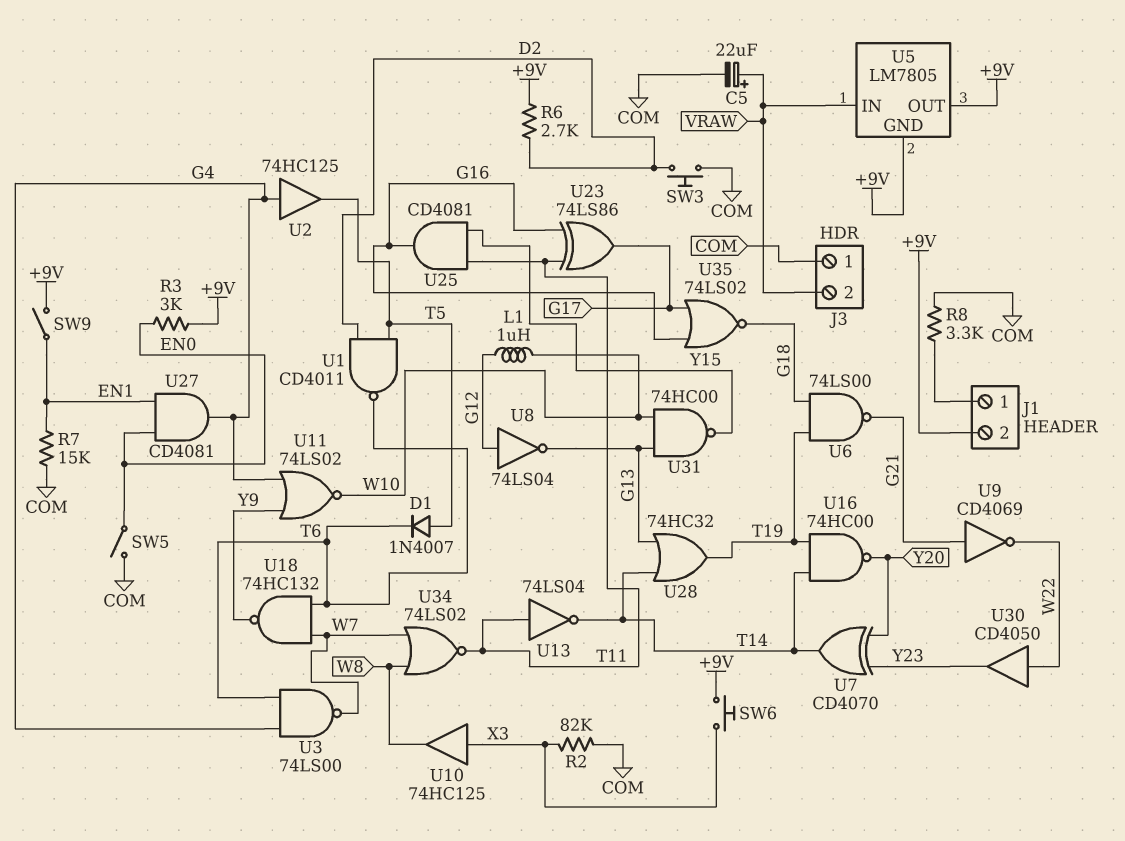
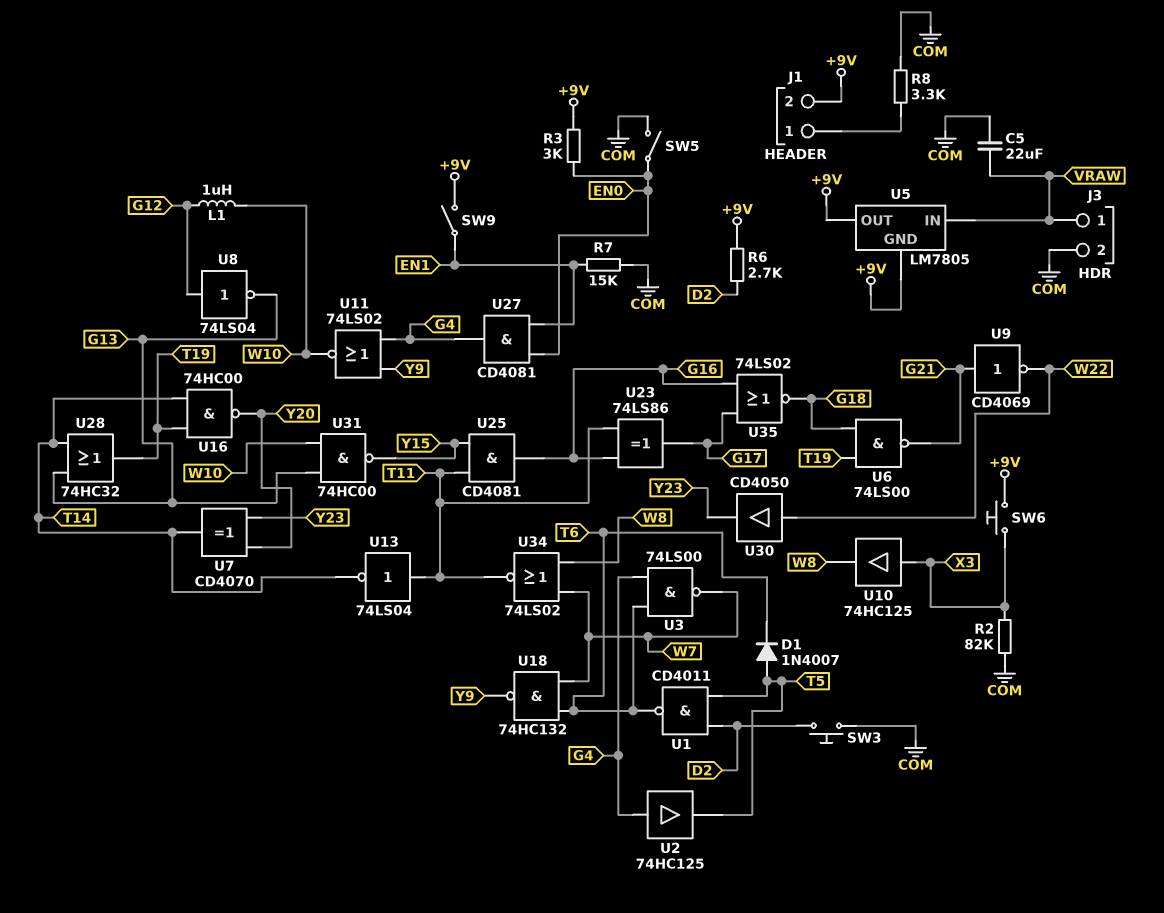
C5: 22uF (plus VRAW, minus COM) -> 22uF (COM, VRAW)
J3 pin 1: COM -> VRAW
J3 pin 2: VRAW -> COM

